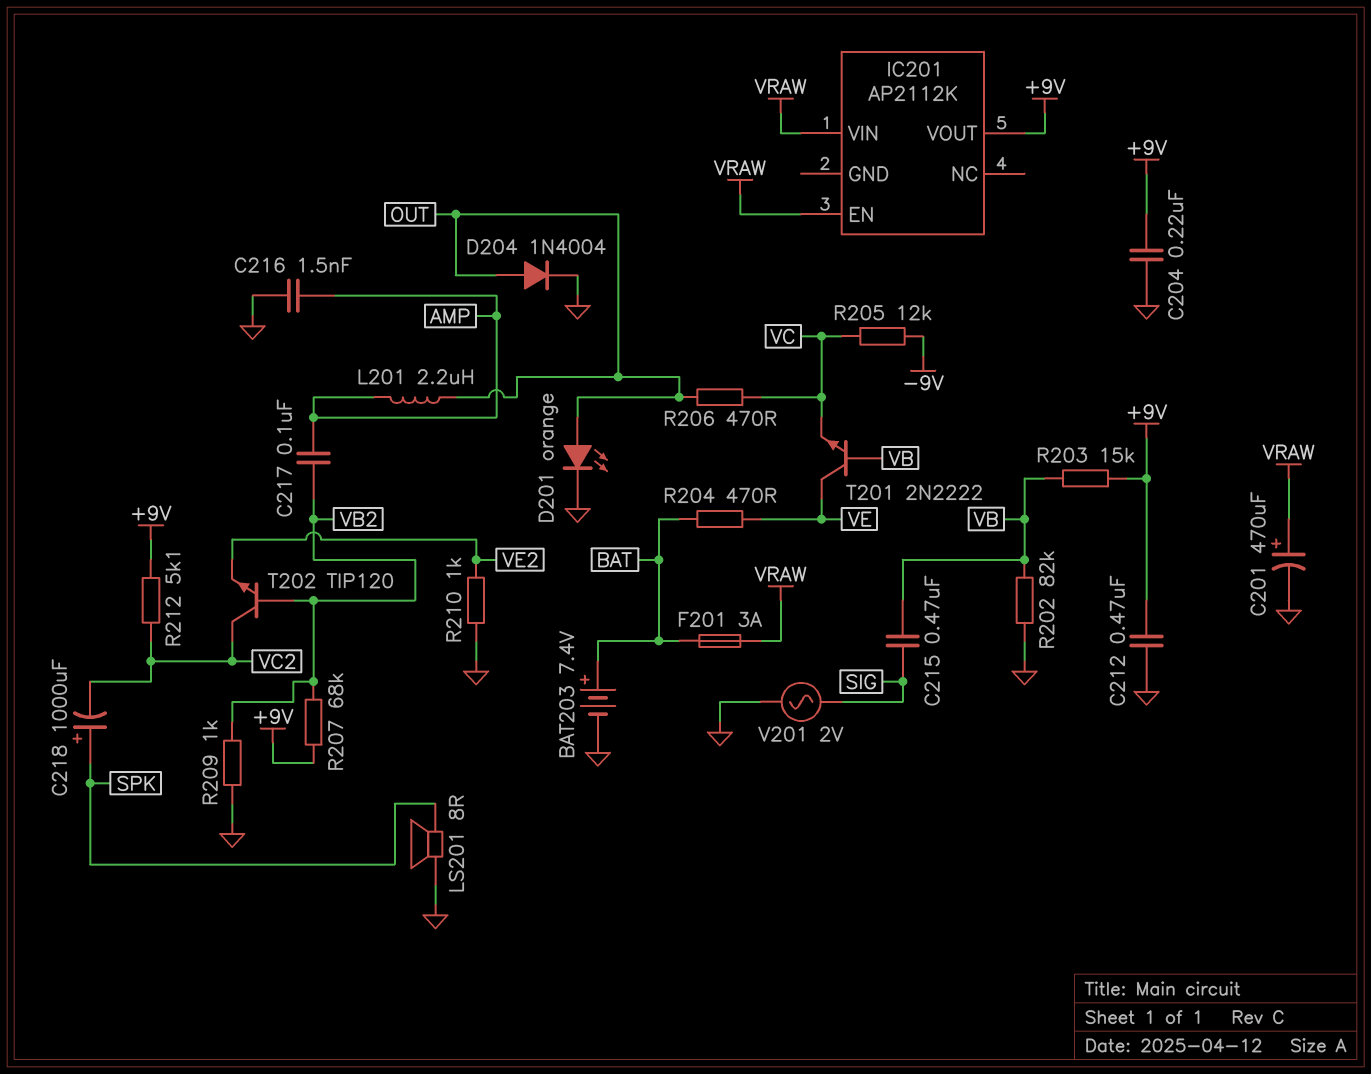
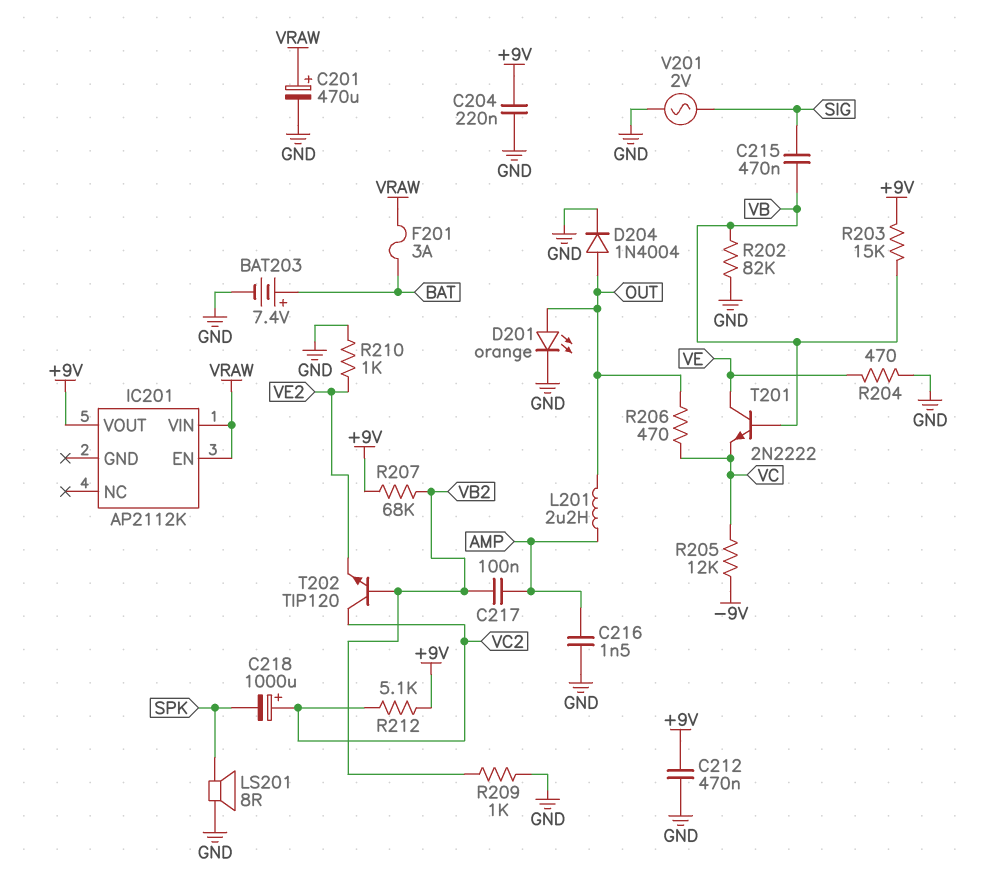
C218: 1000uF (plus SPK, minus VC2) -> 1000uF (plus VC2, minus SPK)
R204: 470 (BAT, VE) -> 470 (GND, VE)

